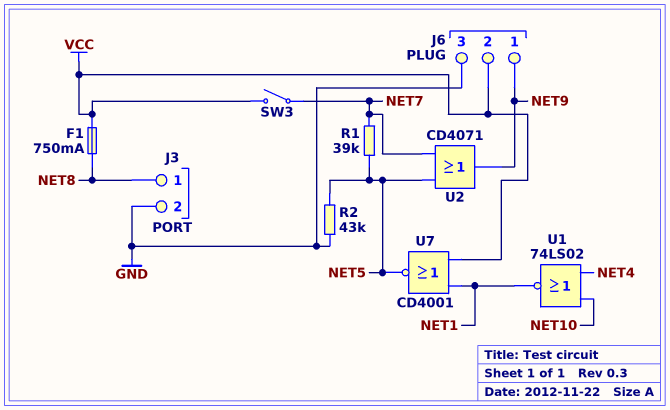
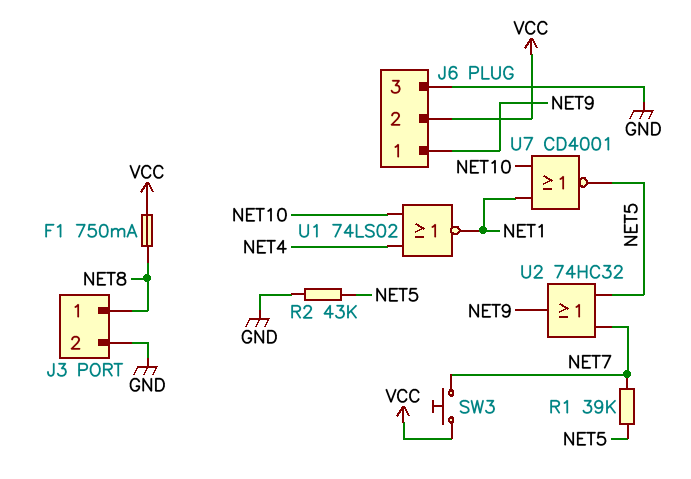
SW3: switch (NET7, VCC) -> button (NET7, VCC)
U2: OR CD4071 (in NET5, in NET7, out NET9) -> OR 74HC32 (in NET5, in NET7, out NET9)
U7: NOR CD4001 (in NET1, in VCC, out NET5) -> NOR CD4001 (in NET1, in NET10, out NET5)

